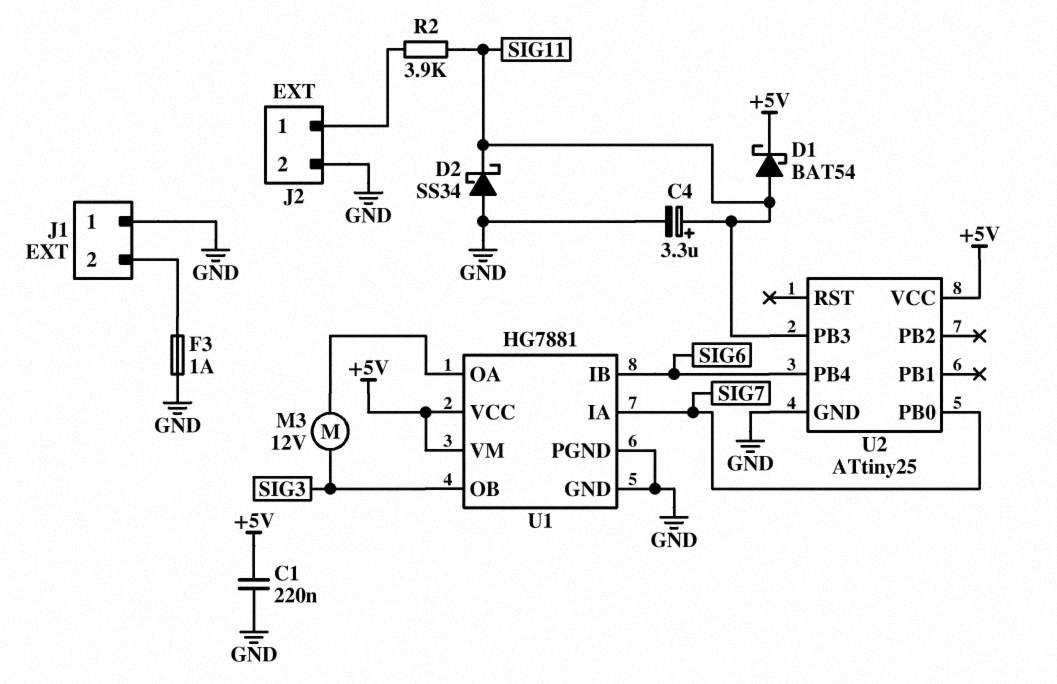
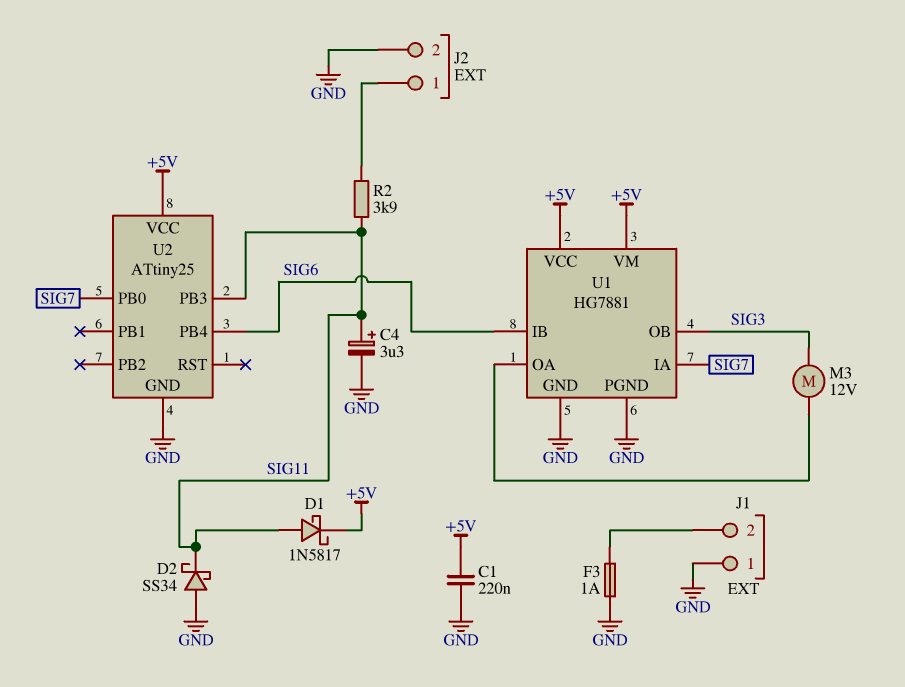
D1: schottky BAT54 (A SIG11, K +5V) -> schottky 1N5817 (A SIG11, K +5V)

